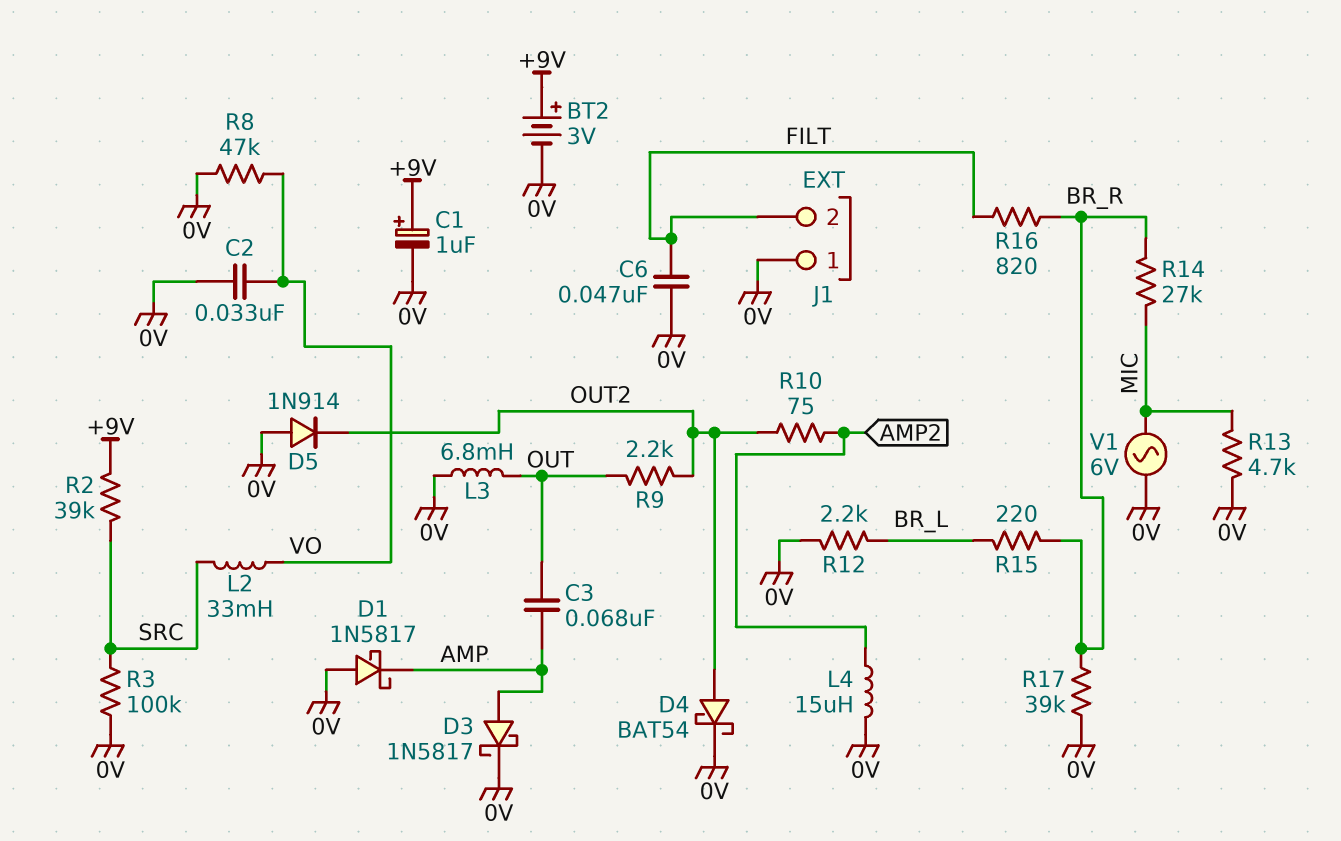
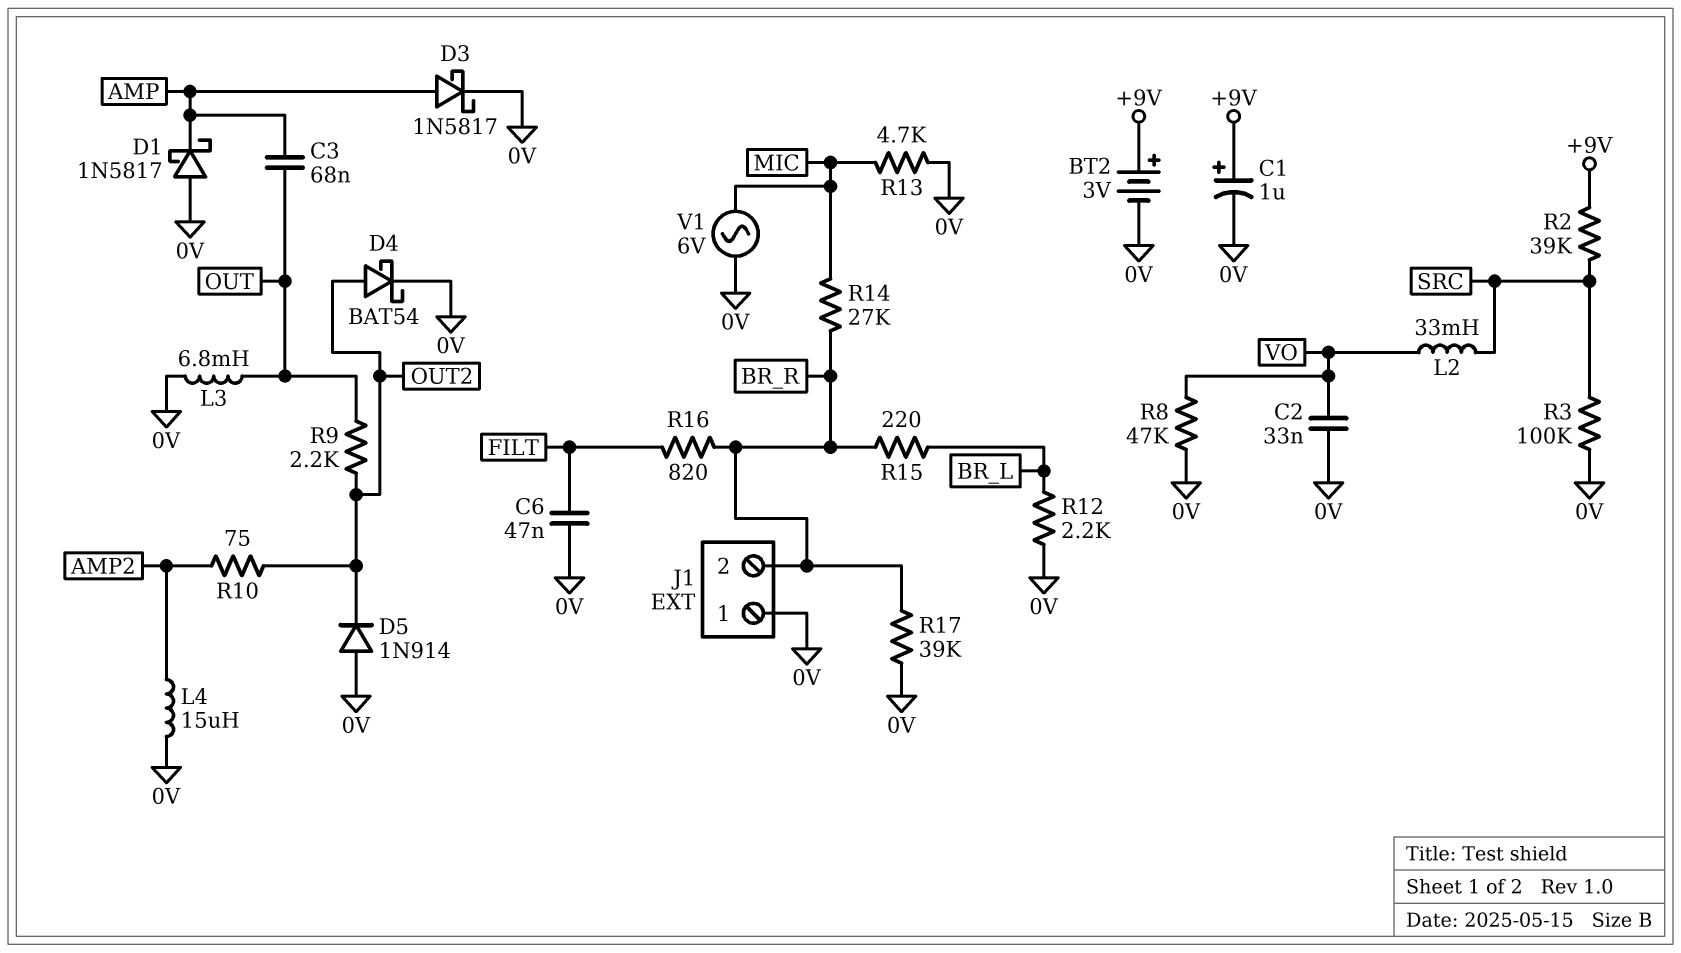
J1 pin 2: FILT -> BR_R

